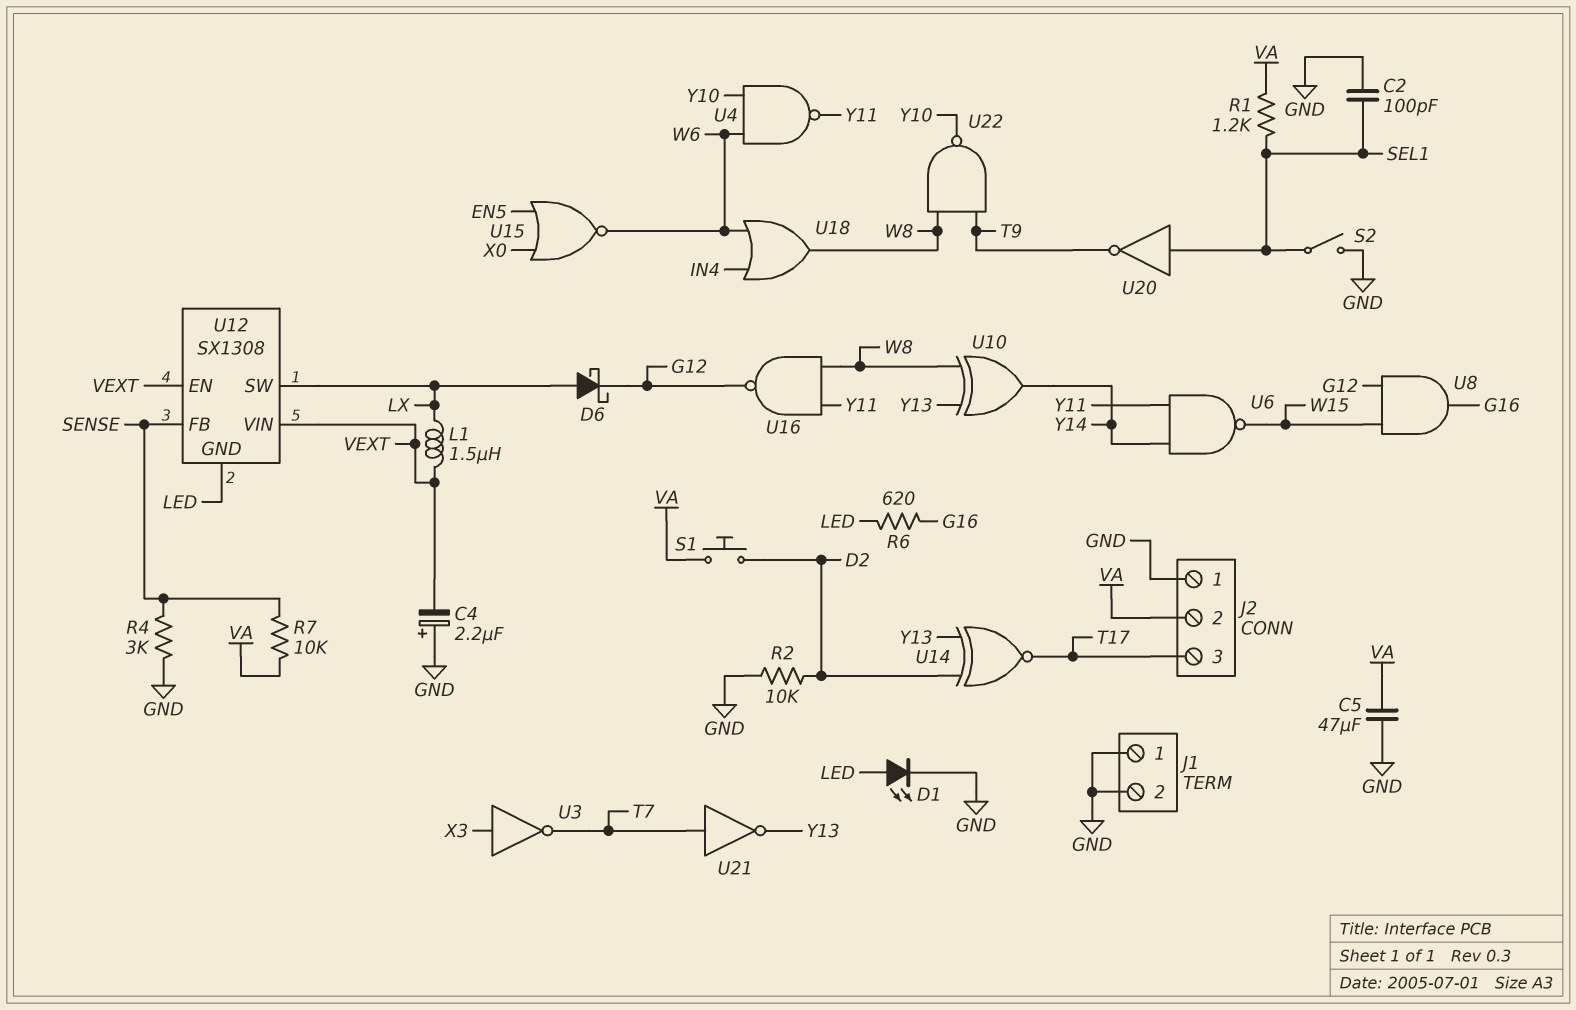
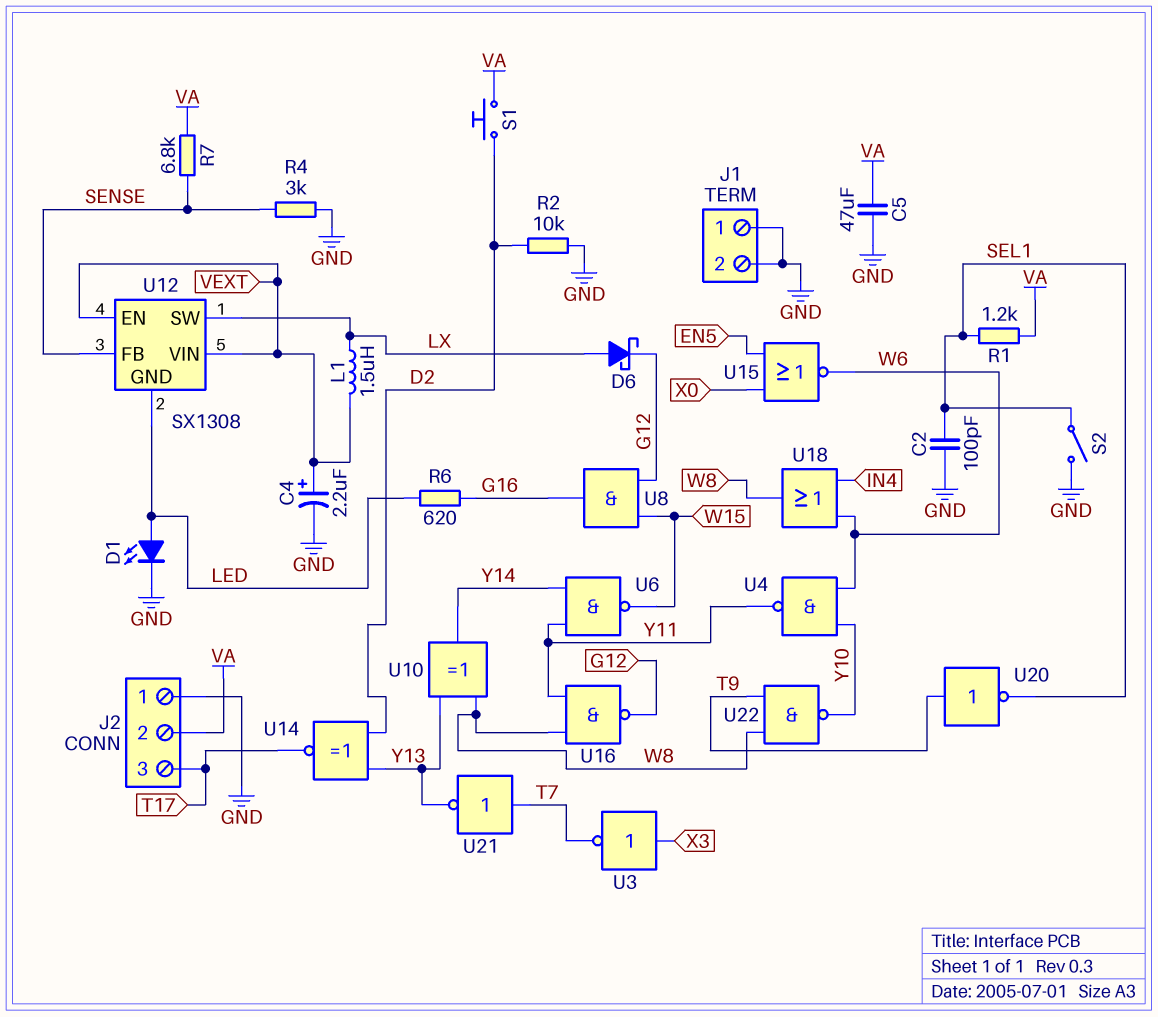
C4: 2.2uF (plus GND, minus VEXT) -> 2.2uF (plus VEXT, minus GND)
R7: 10k (SENSE, VA) -> 6.8k (SENSE, VA)
U20: NOT (in SEL1, out T9) -> NOT (in T9, out SEL1)

